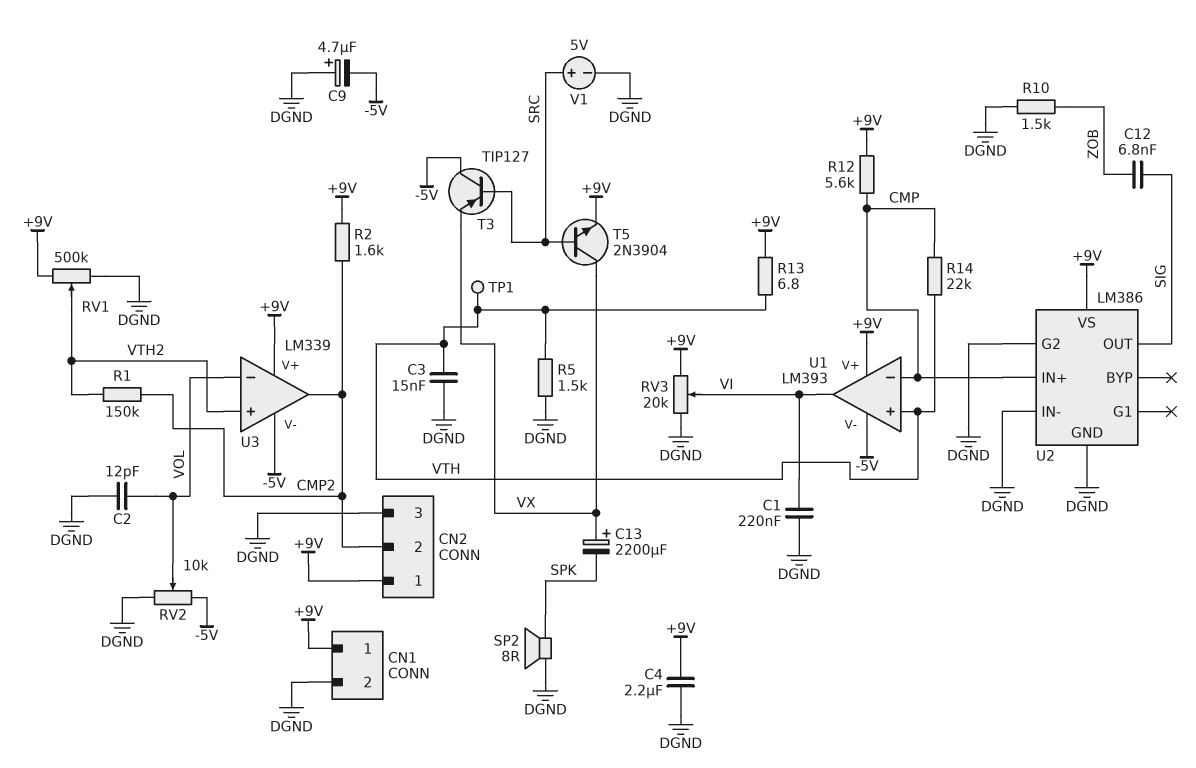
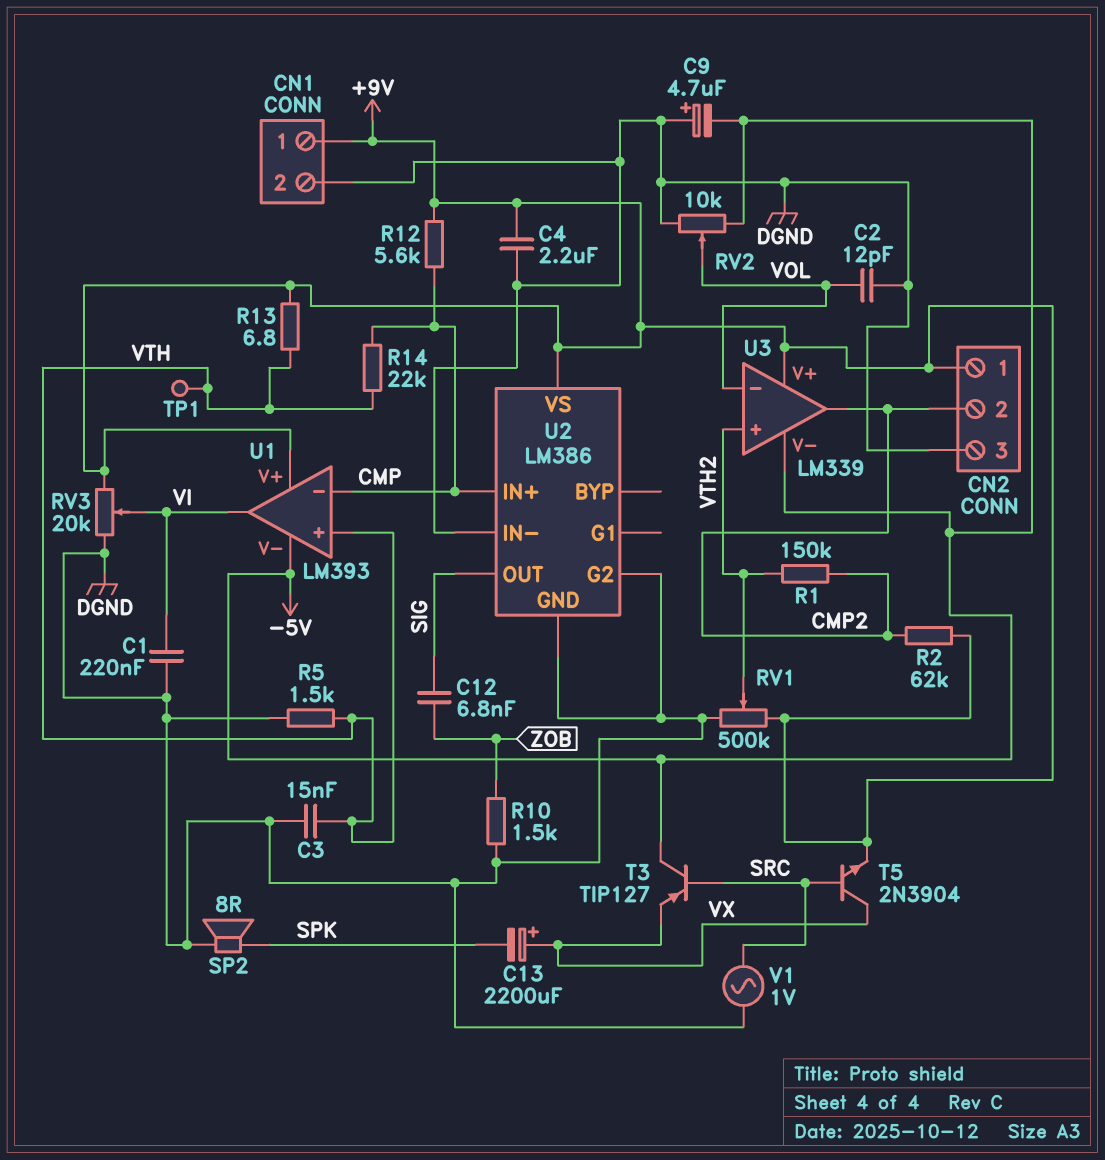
R2: 1.6k (+9V, CMP2) -> 62k (+9V, CMP2)
V1: 5V (plus SRC, minus DGND) -> AC 1V (DGND, SRC)

